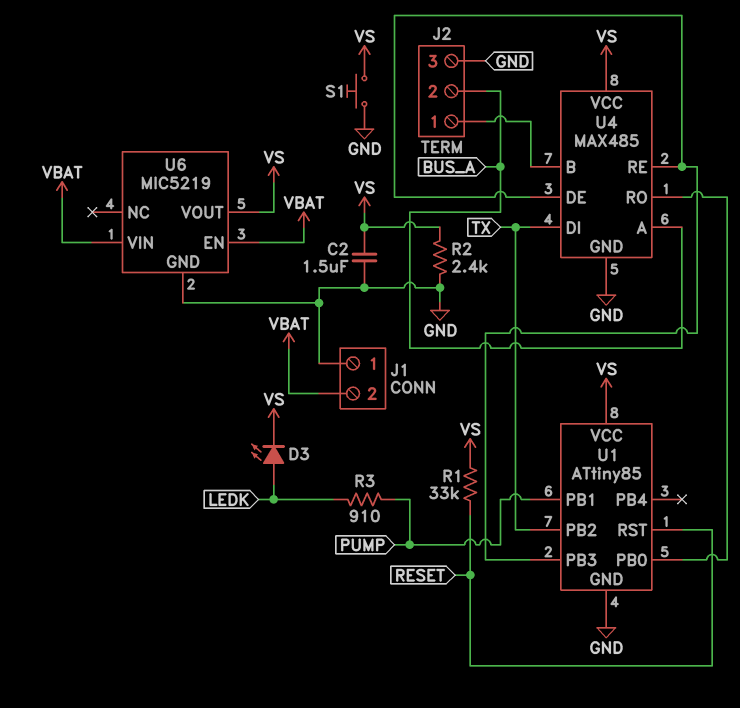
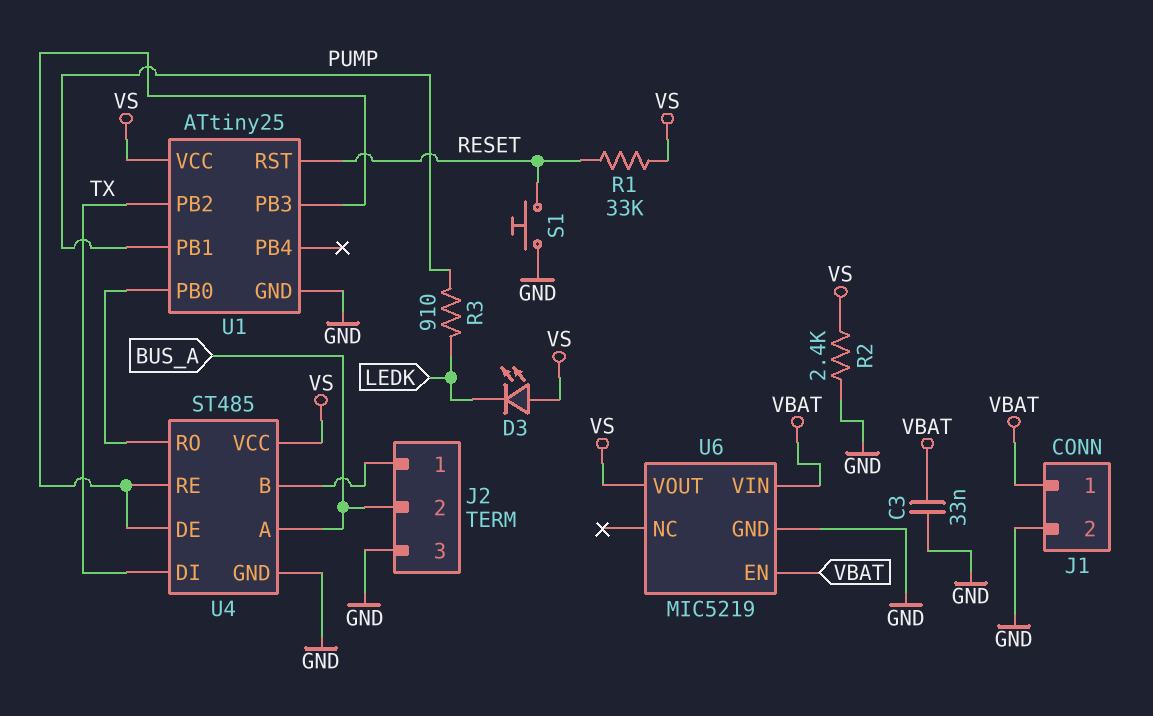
C2: 1.5uF (GND, VS) -> none
C3: none -> 33nF (GND, VBAT)
D3: LED (A LEDK, K VS) -> LED (A VS, K LEDK)
J1 pin 1: GND -> VBAT
J1 pin 2: VBAT -> GND
S1: button (GND, VS) -> button (GND, RESET)
U1: ATtiny85 -> ATtiny25
U4: MAX485 -> ST485

